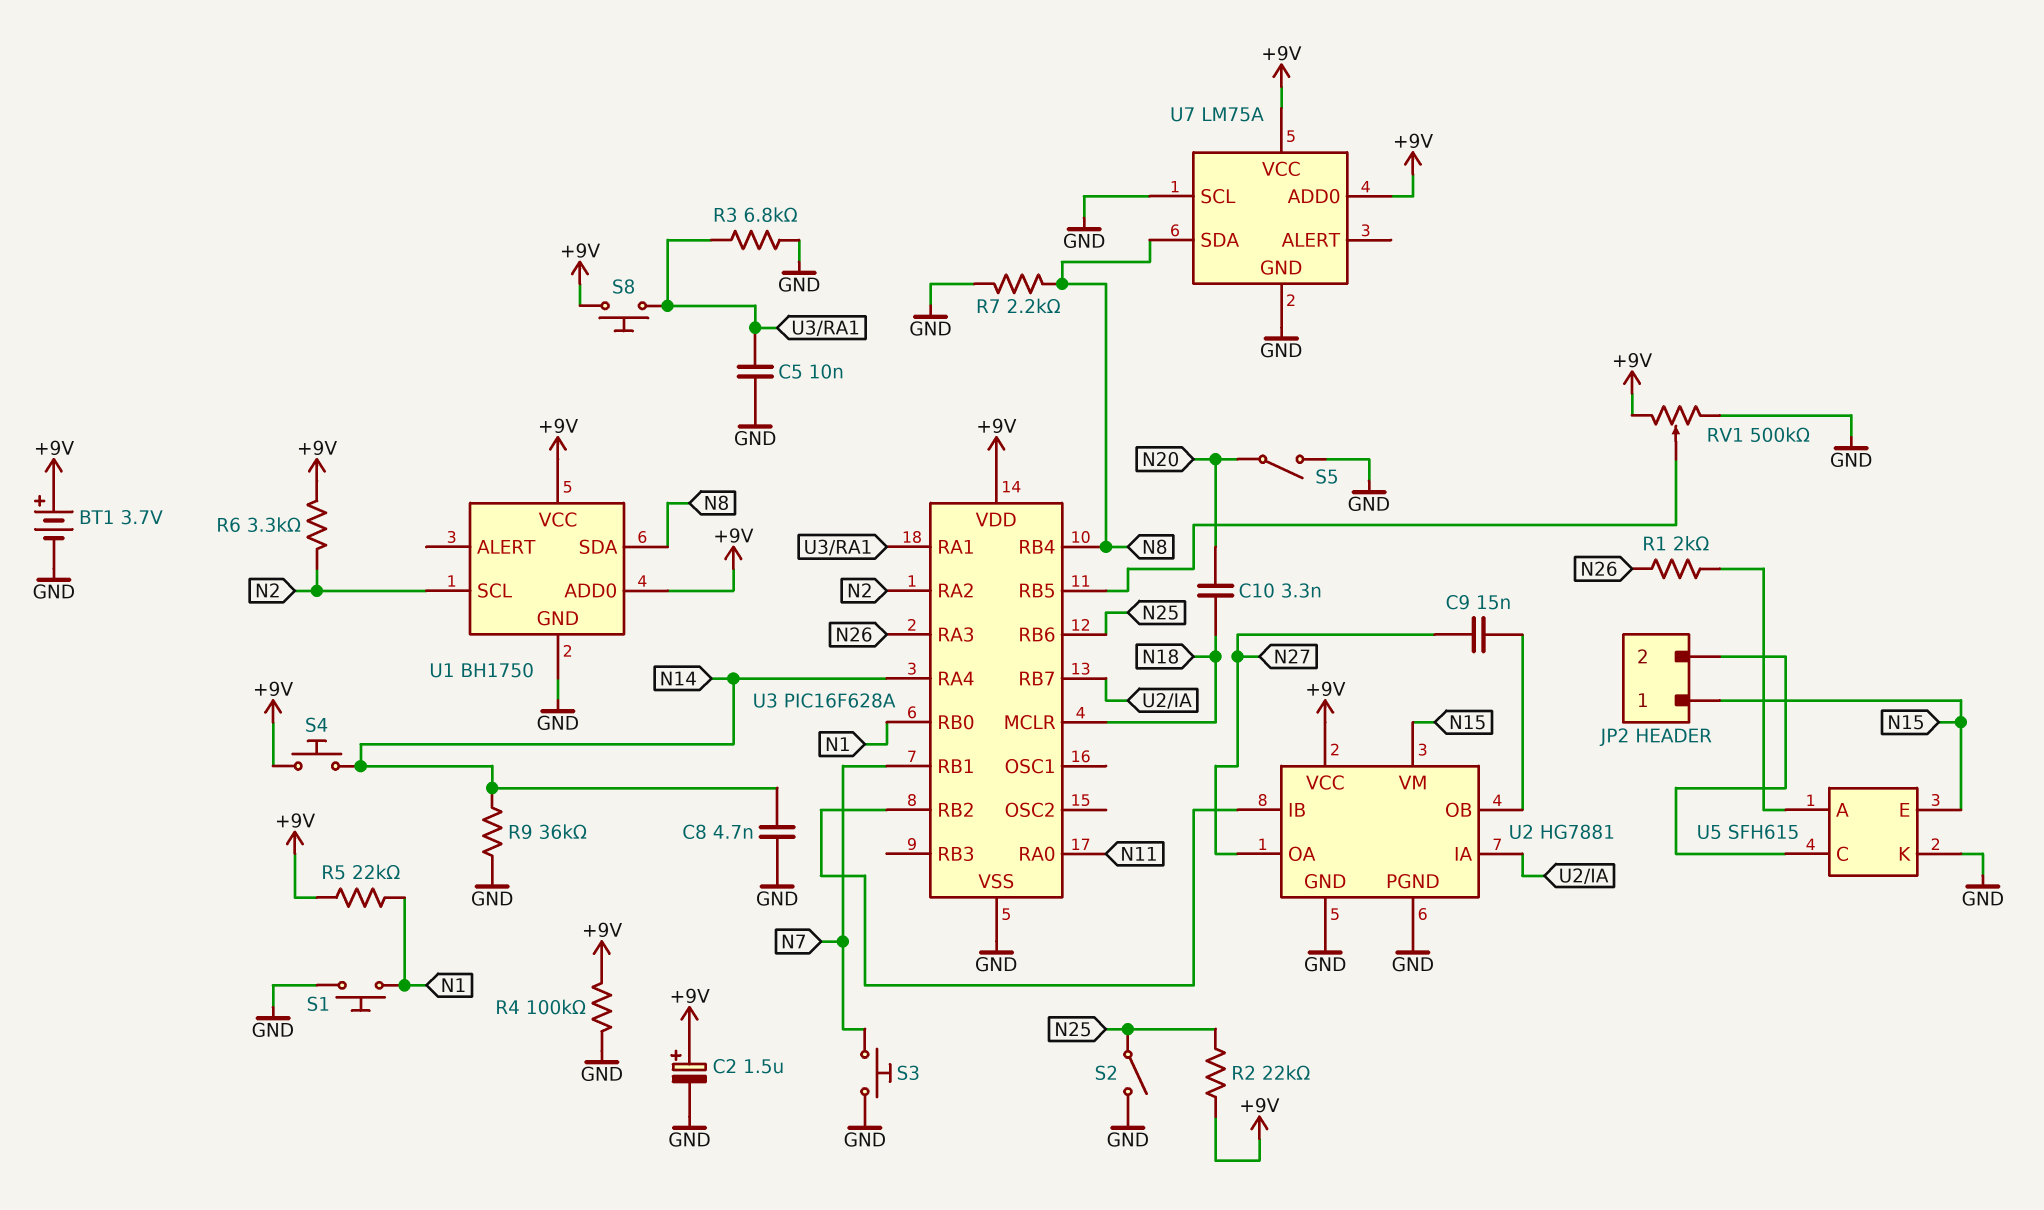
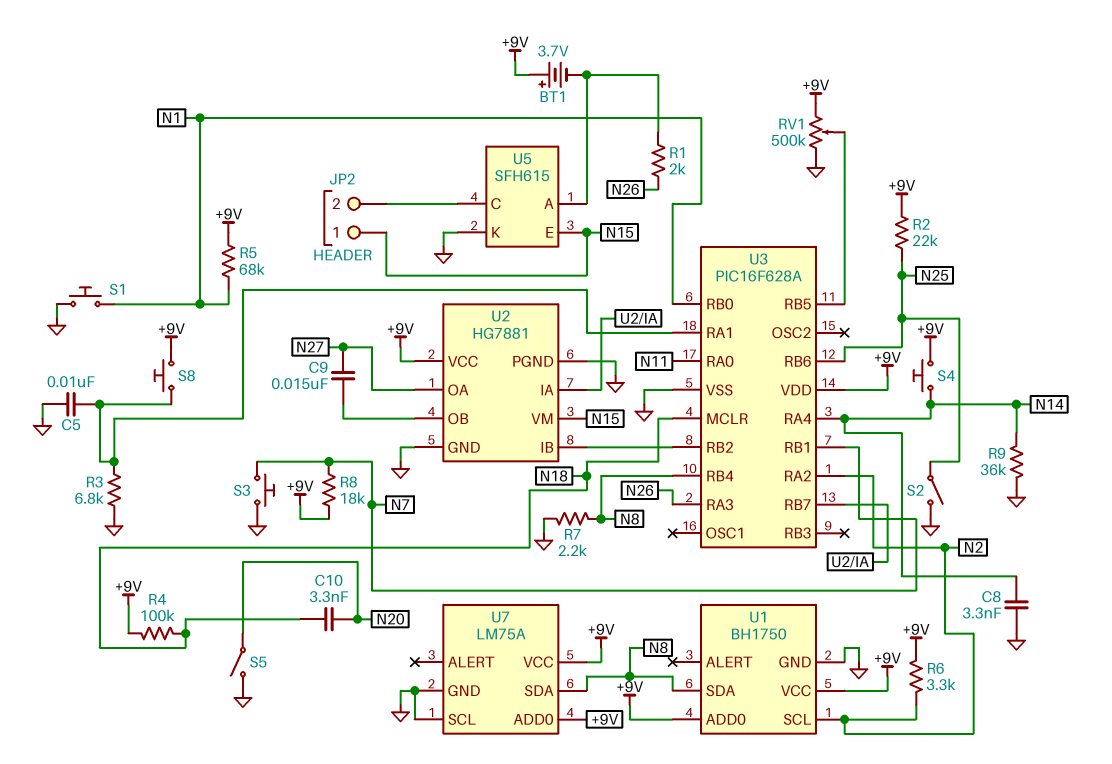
BT1: 3.7V (plus +9V, minus GND) -> 3.7V (plus +9V, minus U5/A)
C2: 1.5uF (plus +9V, minus GND) -> none
C8: 4.7nF (GND, N14) -> 3.3nF (GND, N14)
R4: 100k (+9V, GND) -> 100k (+9V, N18)
R5: 22k (+9V, N1) -> 68k (+9V, N1)
R8: none -> 18k (+9V, N7)

